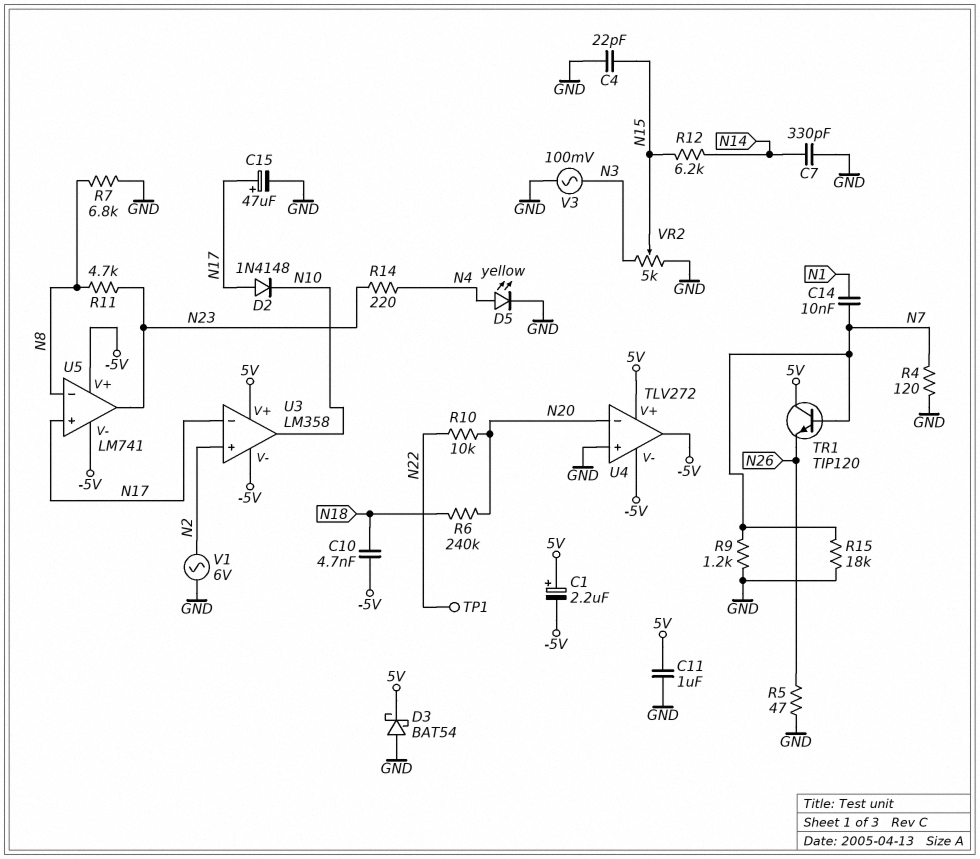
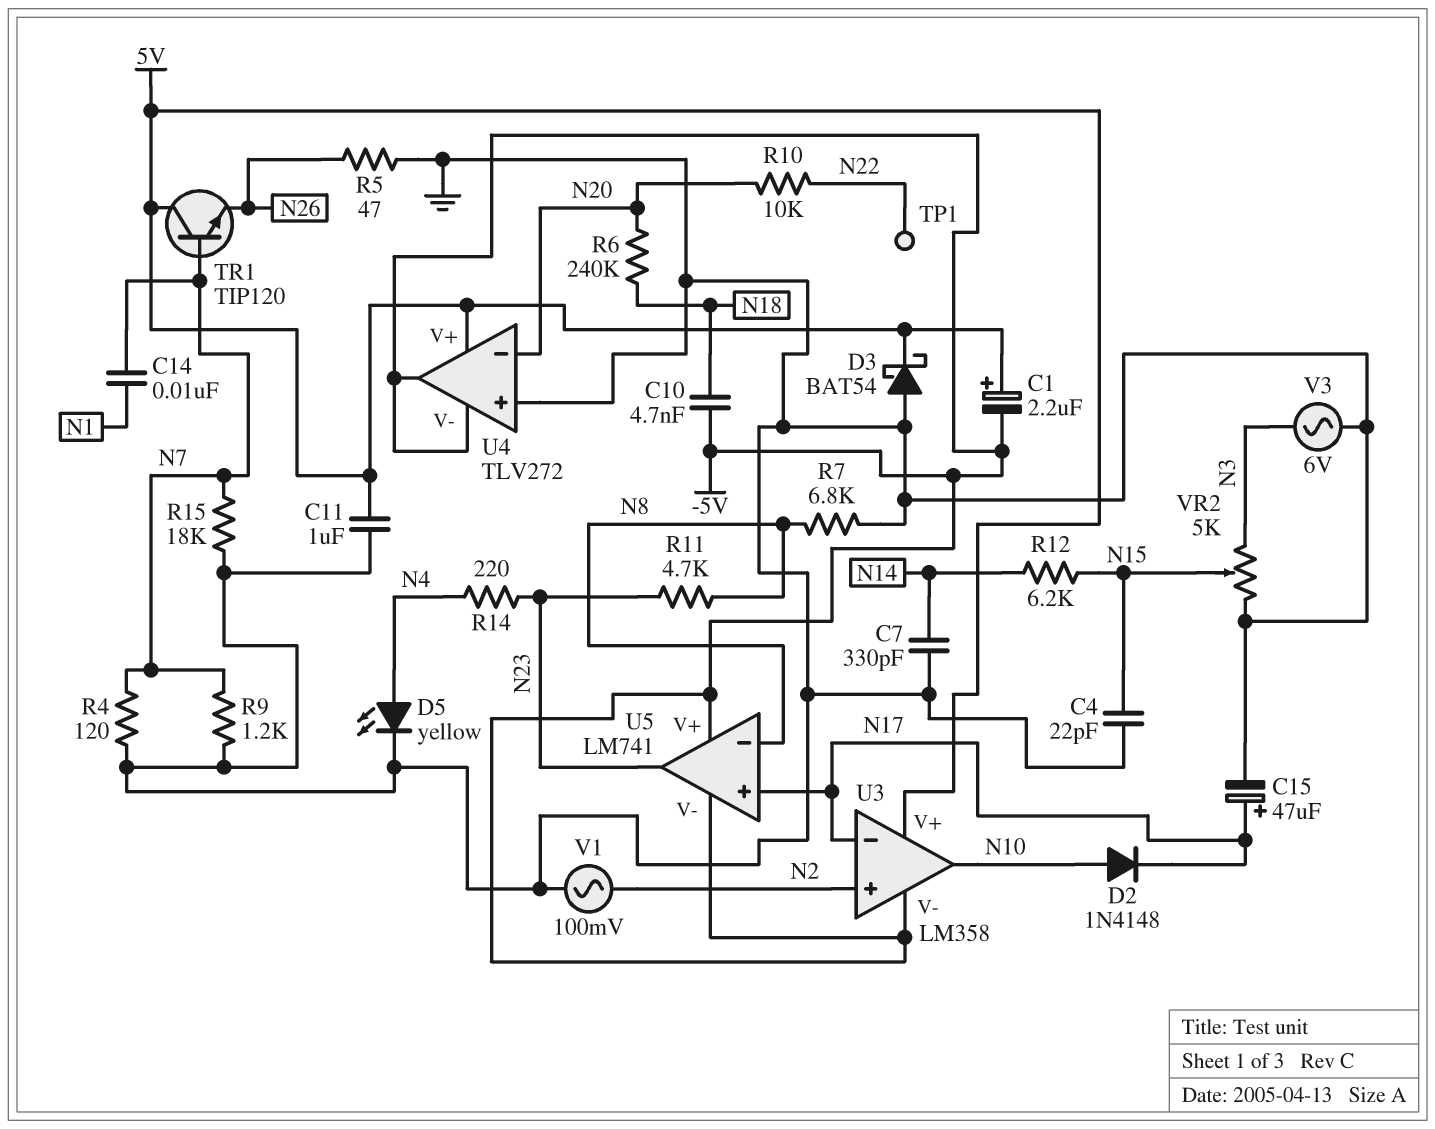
D2: diode 1N4148 (A N17, K N10) -> diode 1N4148 (A N10, K N17)
V1: AC 6V (GND, N2) -> AC 100mV (GND, N2)
V3: AC 100mV (GND, N3) -> AC 6V (GND, N3)

